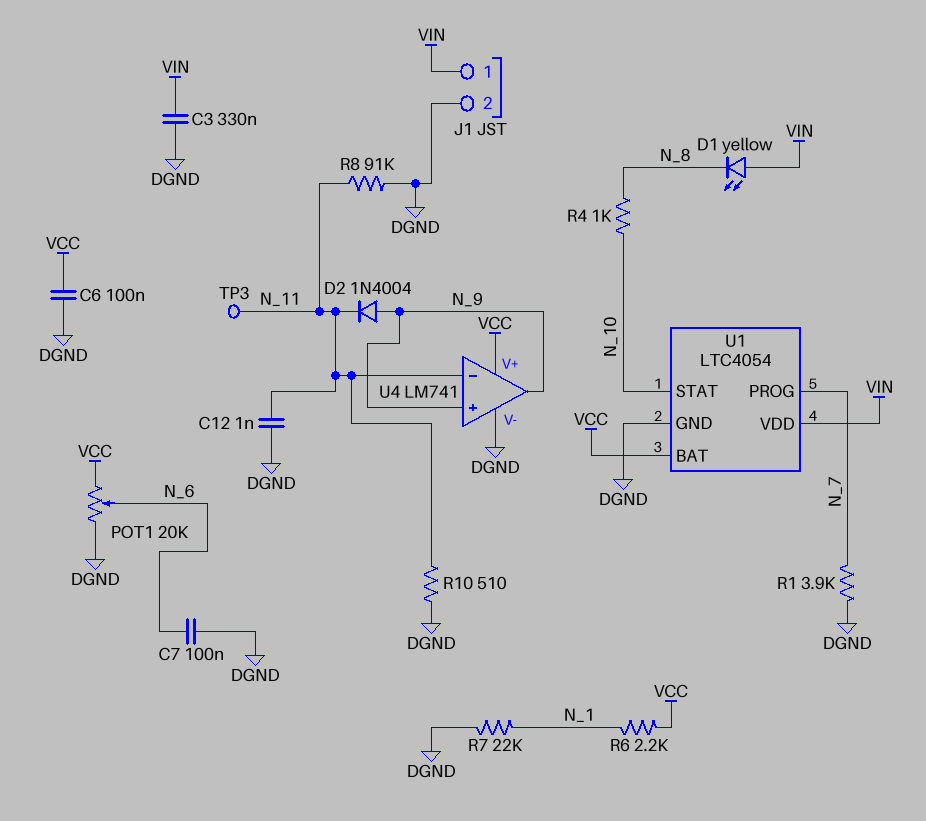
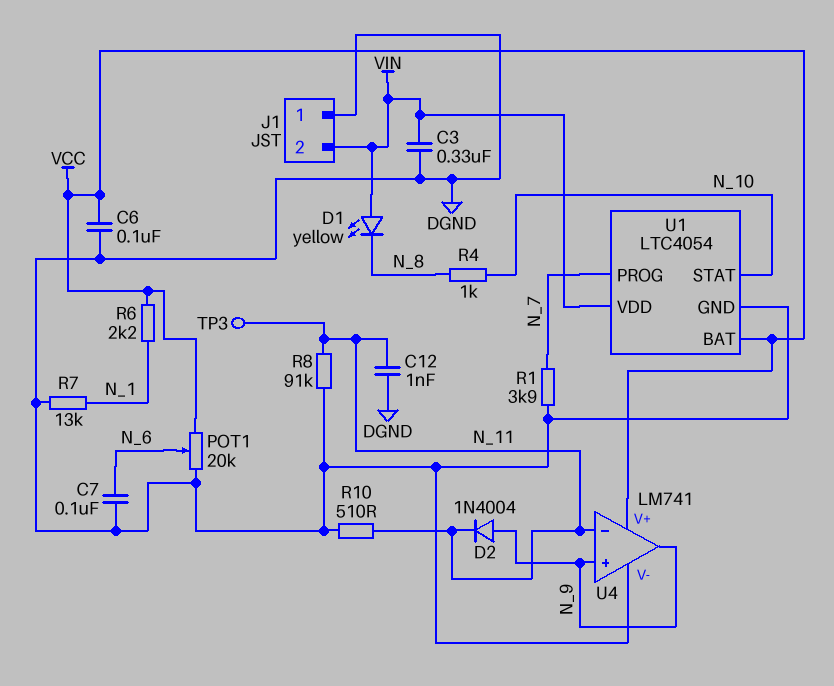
J1 pin 1: VIN -> DGND
J1 pin 2: DGND -> VIN
R7: 22k (DGND, N_1) -> 13k (DGND, N_1)

